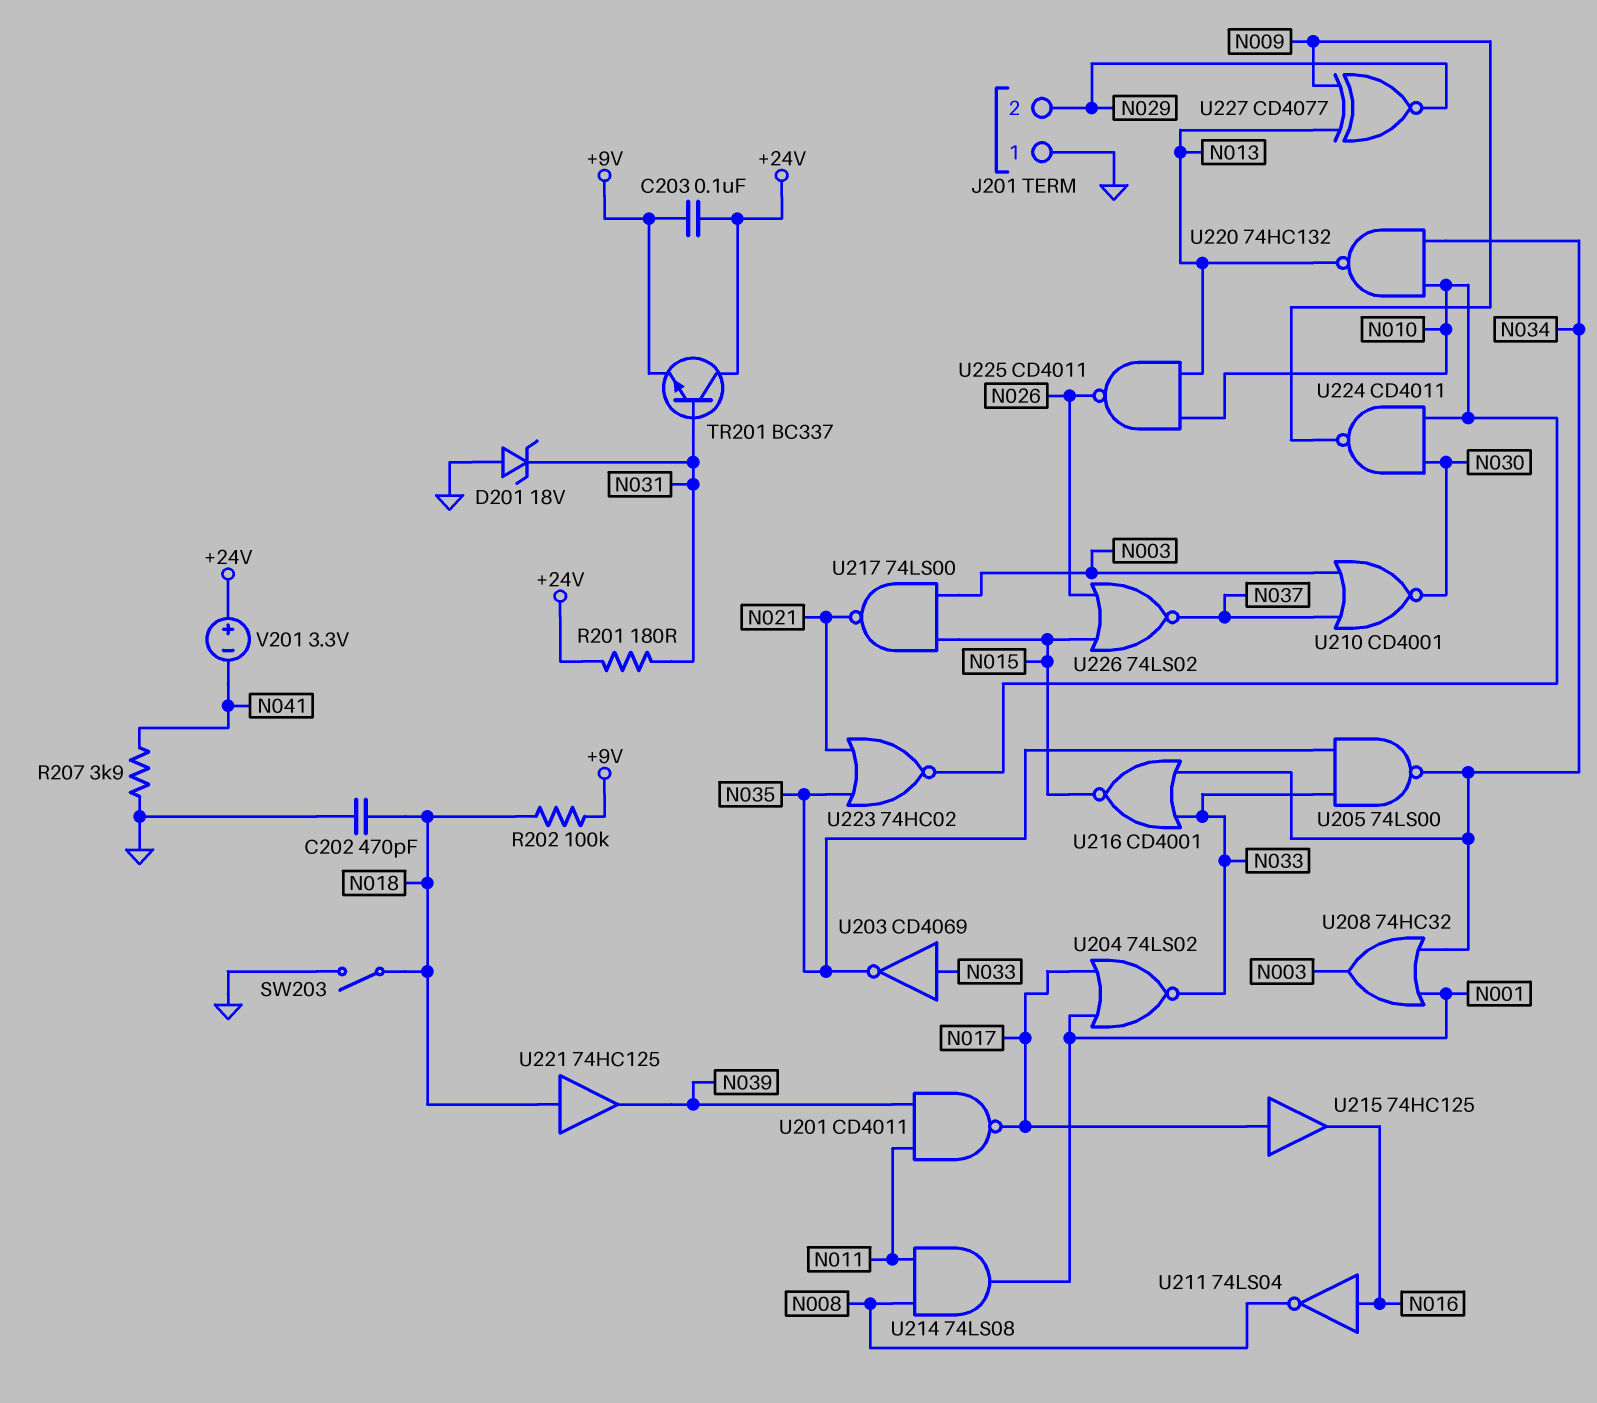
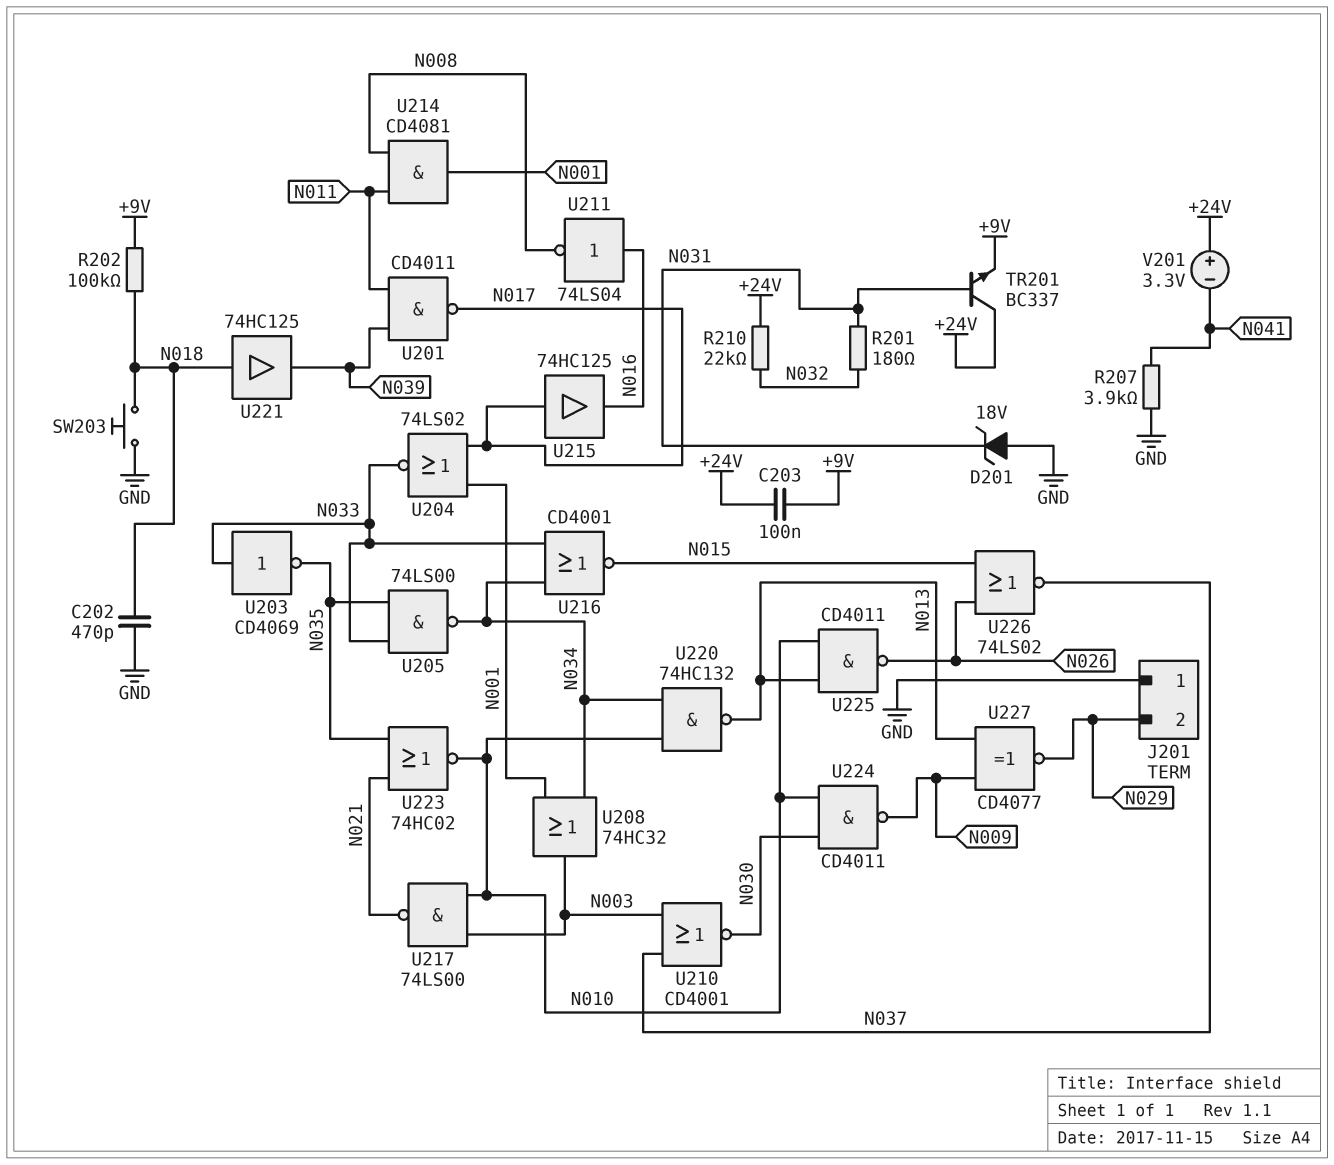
R201: 180 (+24V, N031) -> 180 (N031, N032)
R210: none -> 22k (+24V, N032)
SW203: switch (GND, N018) -> button (GND, N018)
U214: AND 74LS08 (in N008, in N011, out N001) -> AND CD4081 (in N008, in N011, out N001)
U217: NAND 74LS00 (in N003, in N015, out N021) -> NAND 74LS00 (in N003, in N010, out N021)

